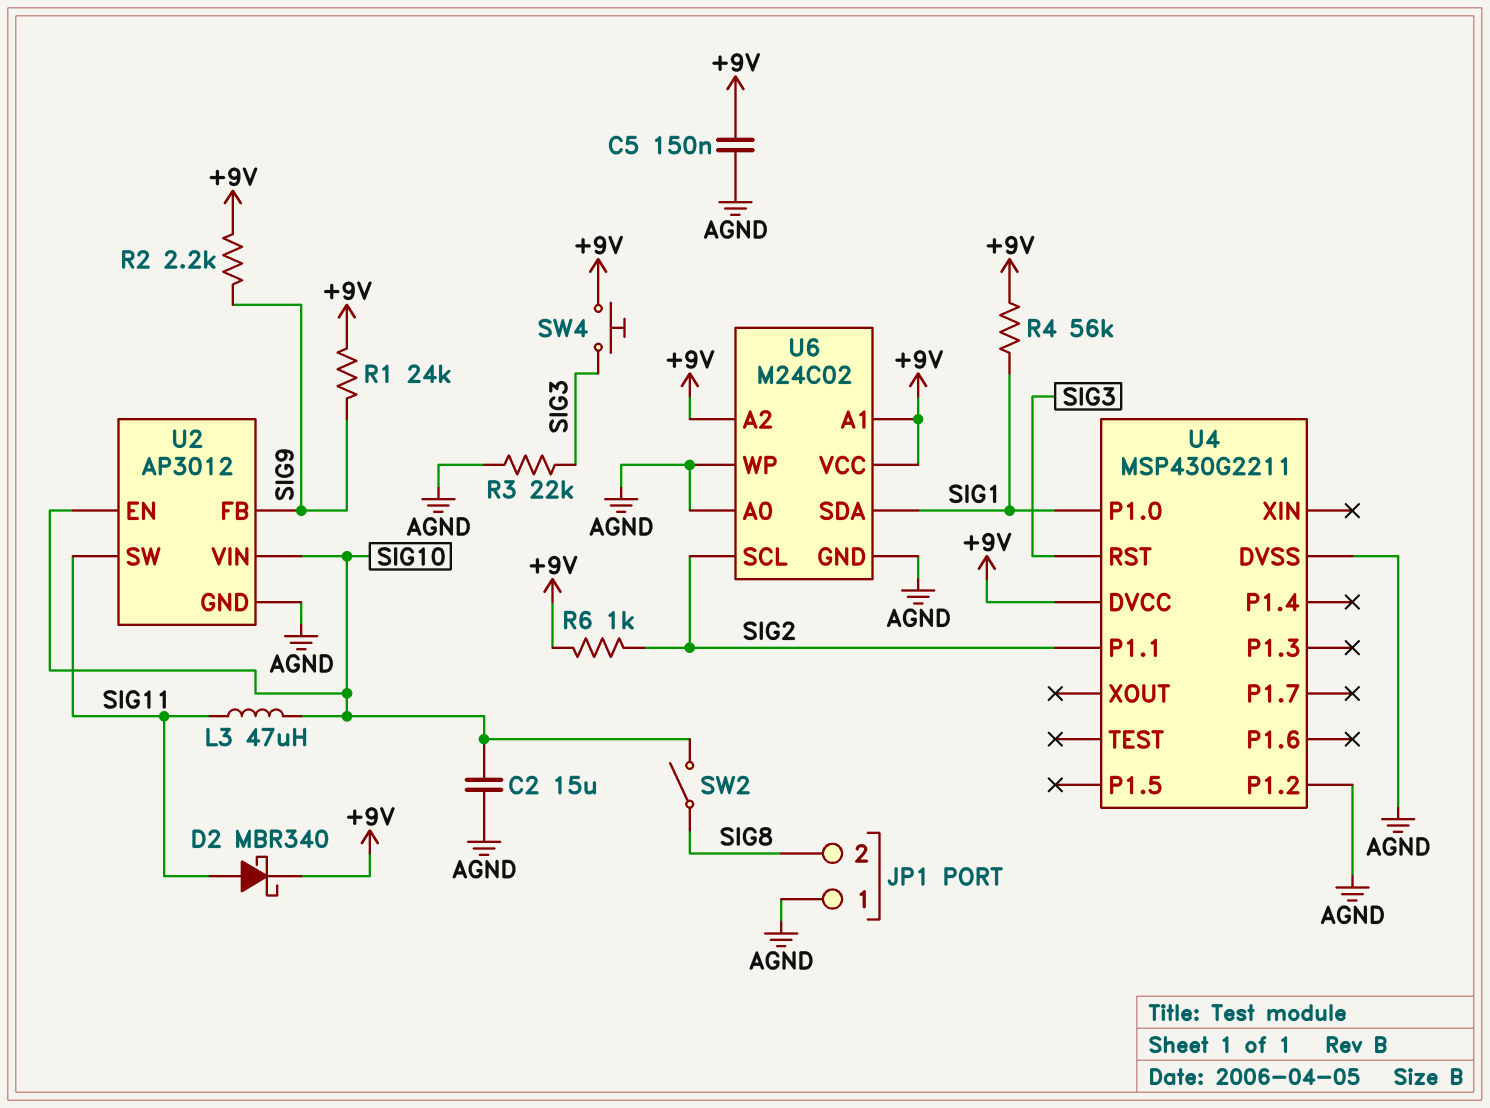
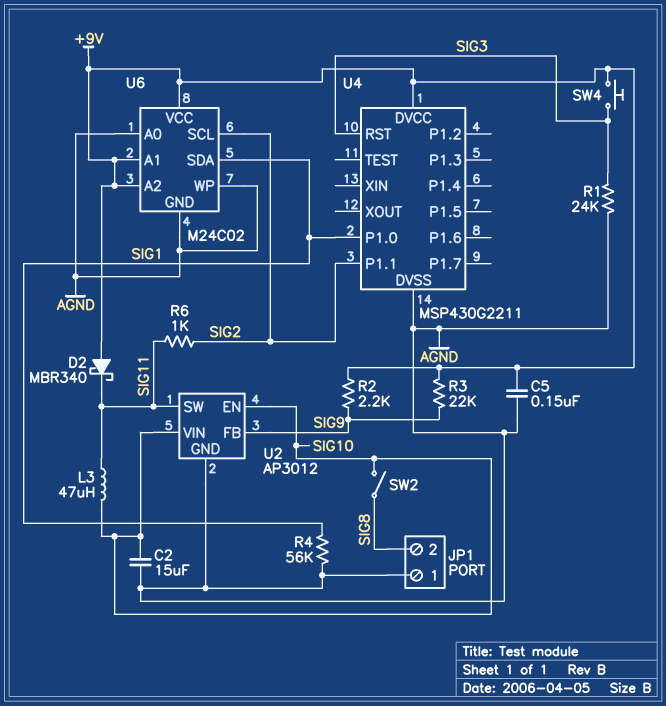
D2: schottky MBR340 (A SIG11, K +9V) -> schottky MBR340 (A +9V, K SIG11)
R1: 24k (+9V, SIG9) -> 24k (AGND, SIG3)
R3: 22k (AGND, SIG3) -> 22k (+9V, SIG9)
R4: 56k (+9V, SIG1) -> 56k (AGND, SIG1)
R6: 1k (+9V, SIG2) -> 1k (SIG2, SIG11)
U4 pin P1.2: AGND -> none

